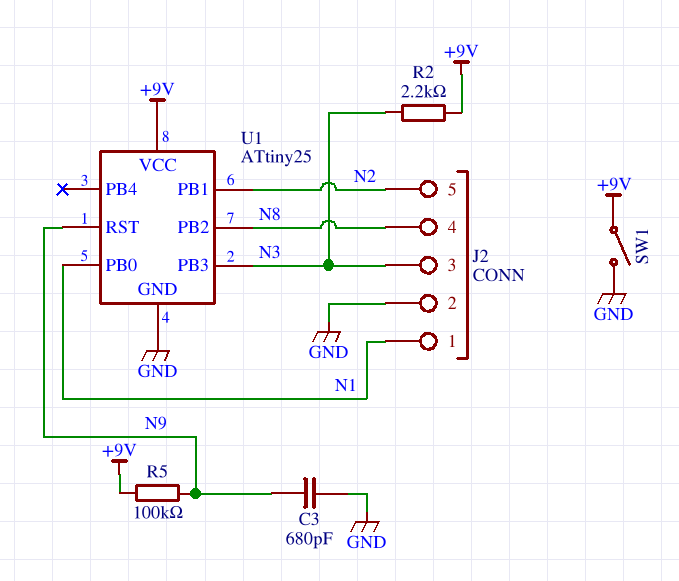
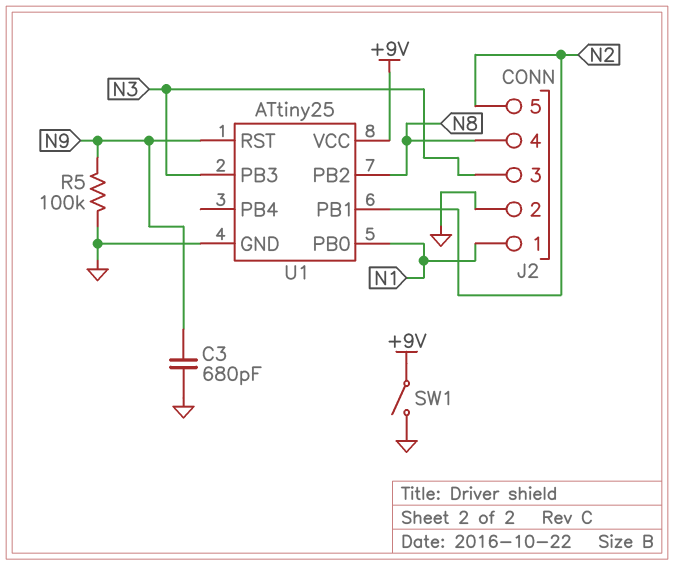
R2: 2.2k (+9V, N3) -> none
R5: 100k (+9V, N9) -> 100k (GND, N9)

